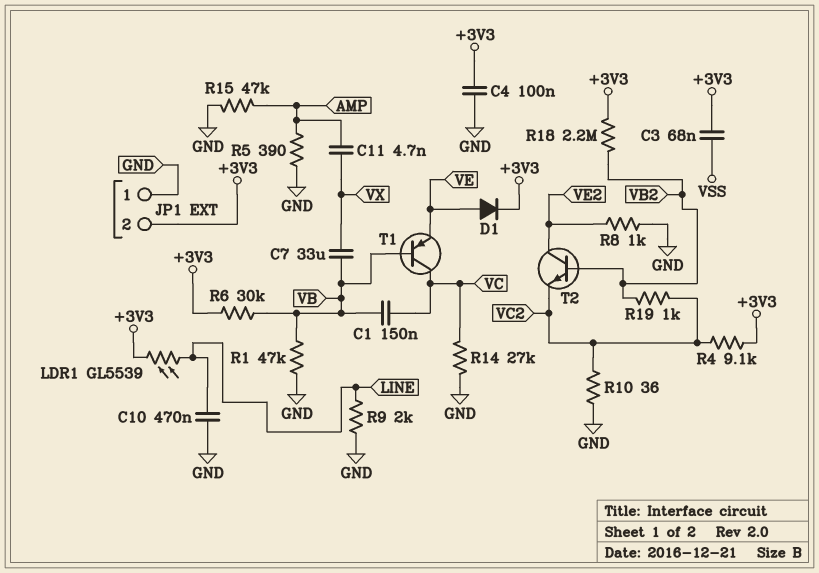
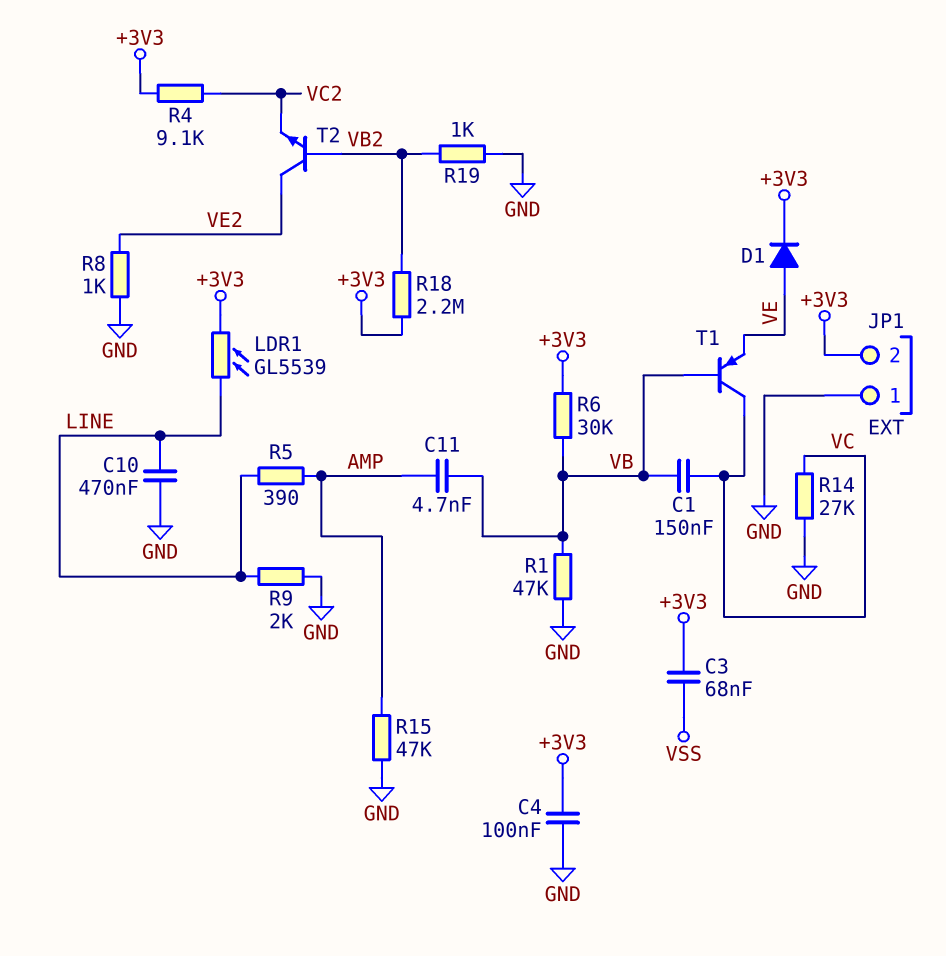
C7: 33uF (VB, VX) -> none
C11: 4.7nF (AMP, VX) -> 4.7nF (AMP, VB)
R5: 390 (AMP, GND) -> 390 (AMP, LINE)
R10: 36 (GND, VC2) -> none
R19: 1k (VB2, VC2) -> 1k (GND, VB2)

